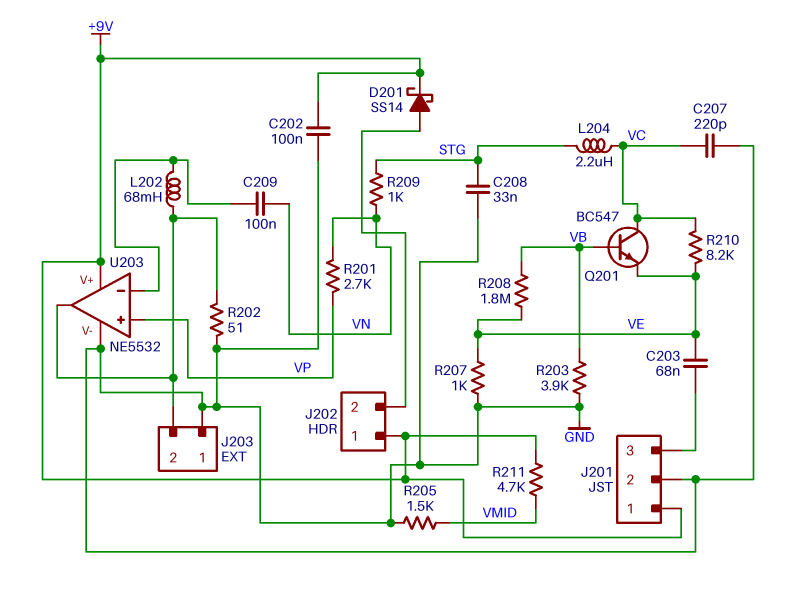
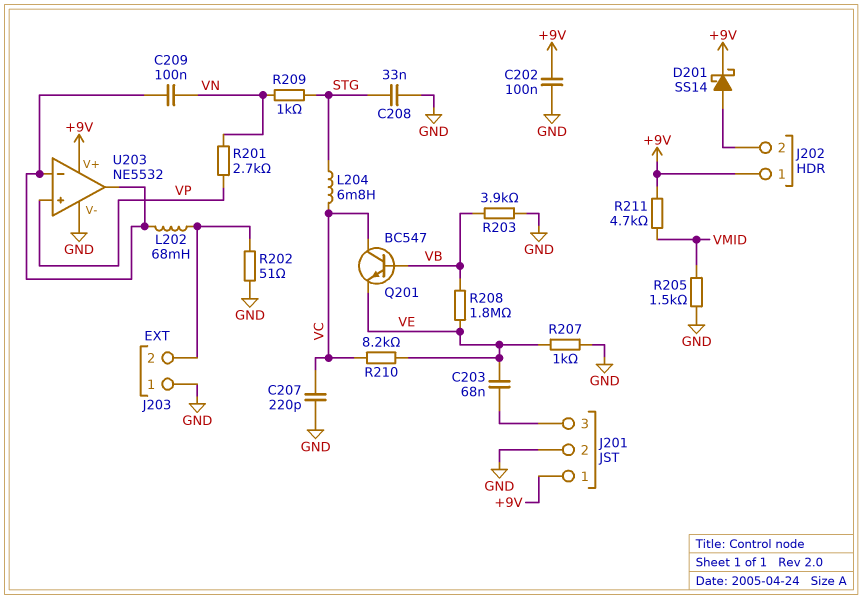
L204: 2.2uH (STG, VC) -> 6.8mH (STG, VC)
U203 pin out: J203/2 -> U203/in-

